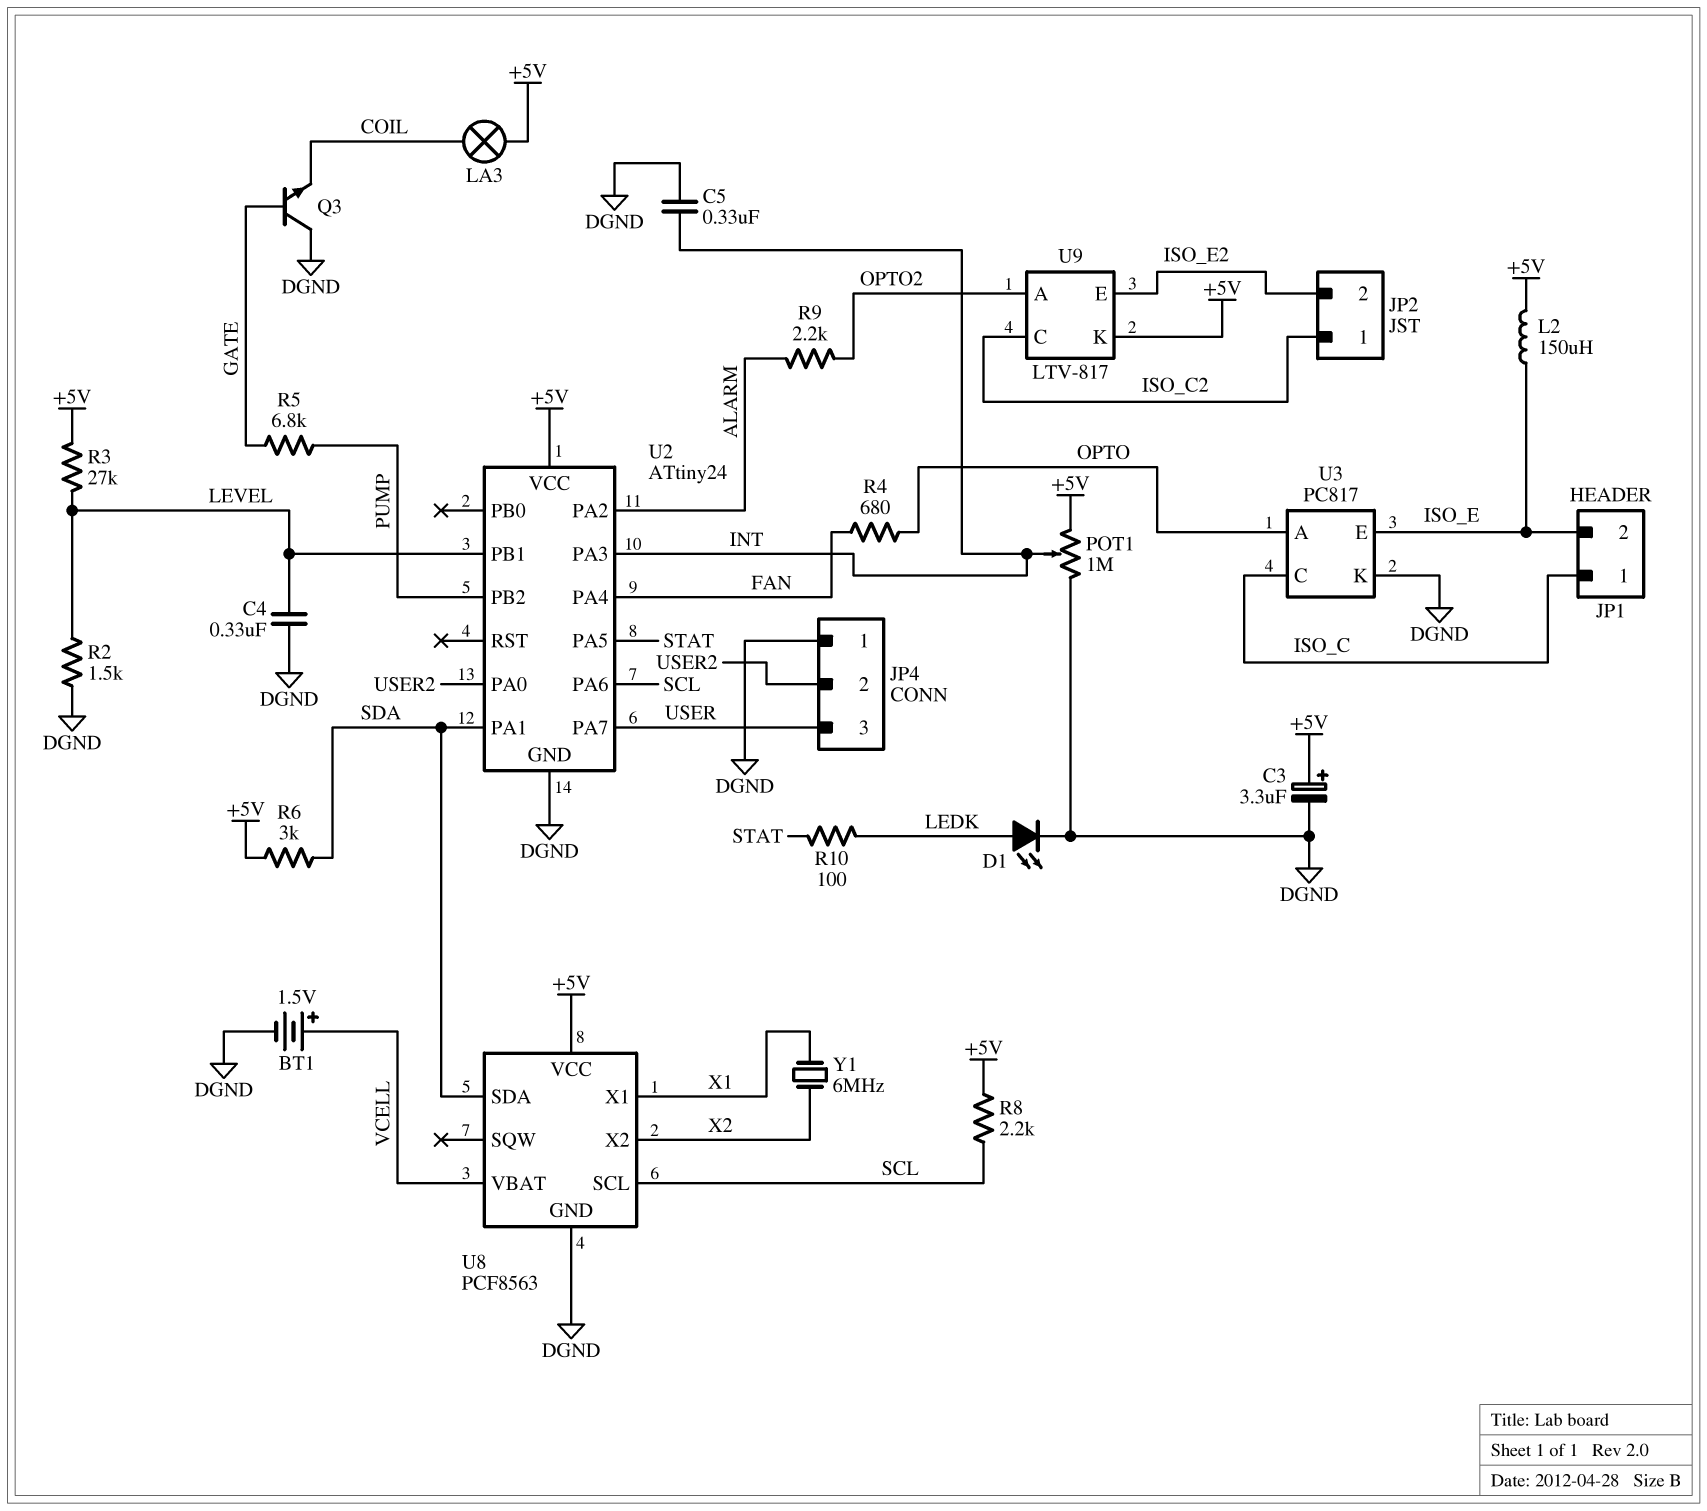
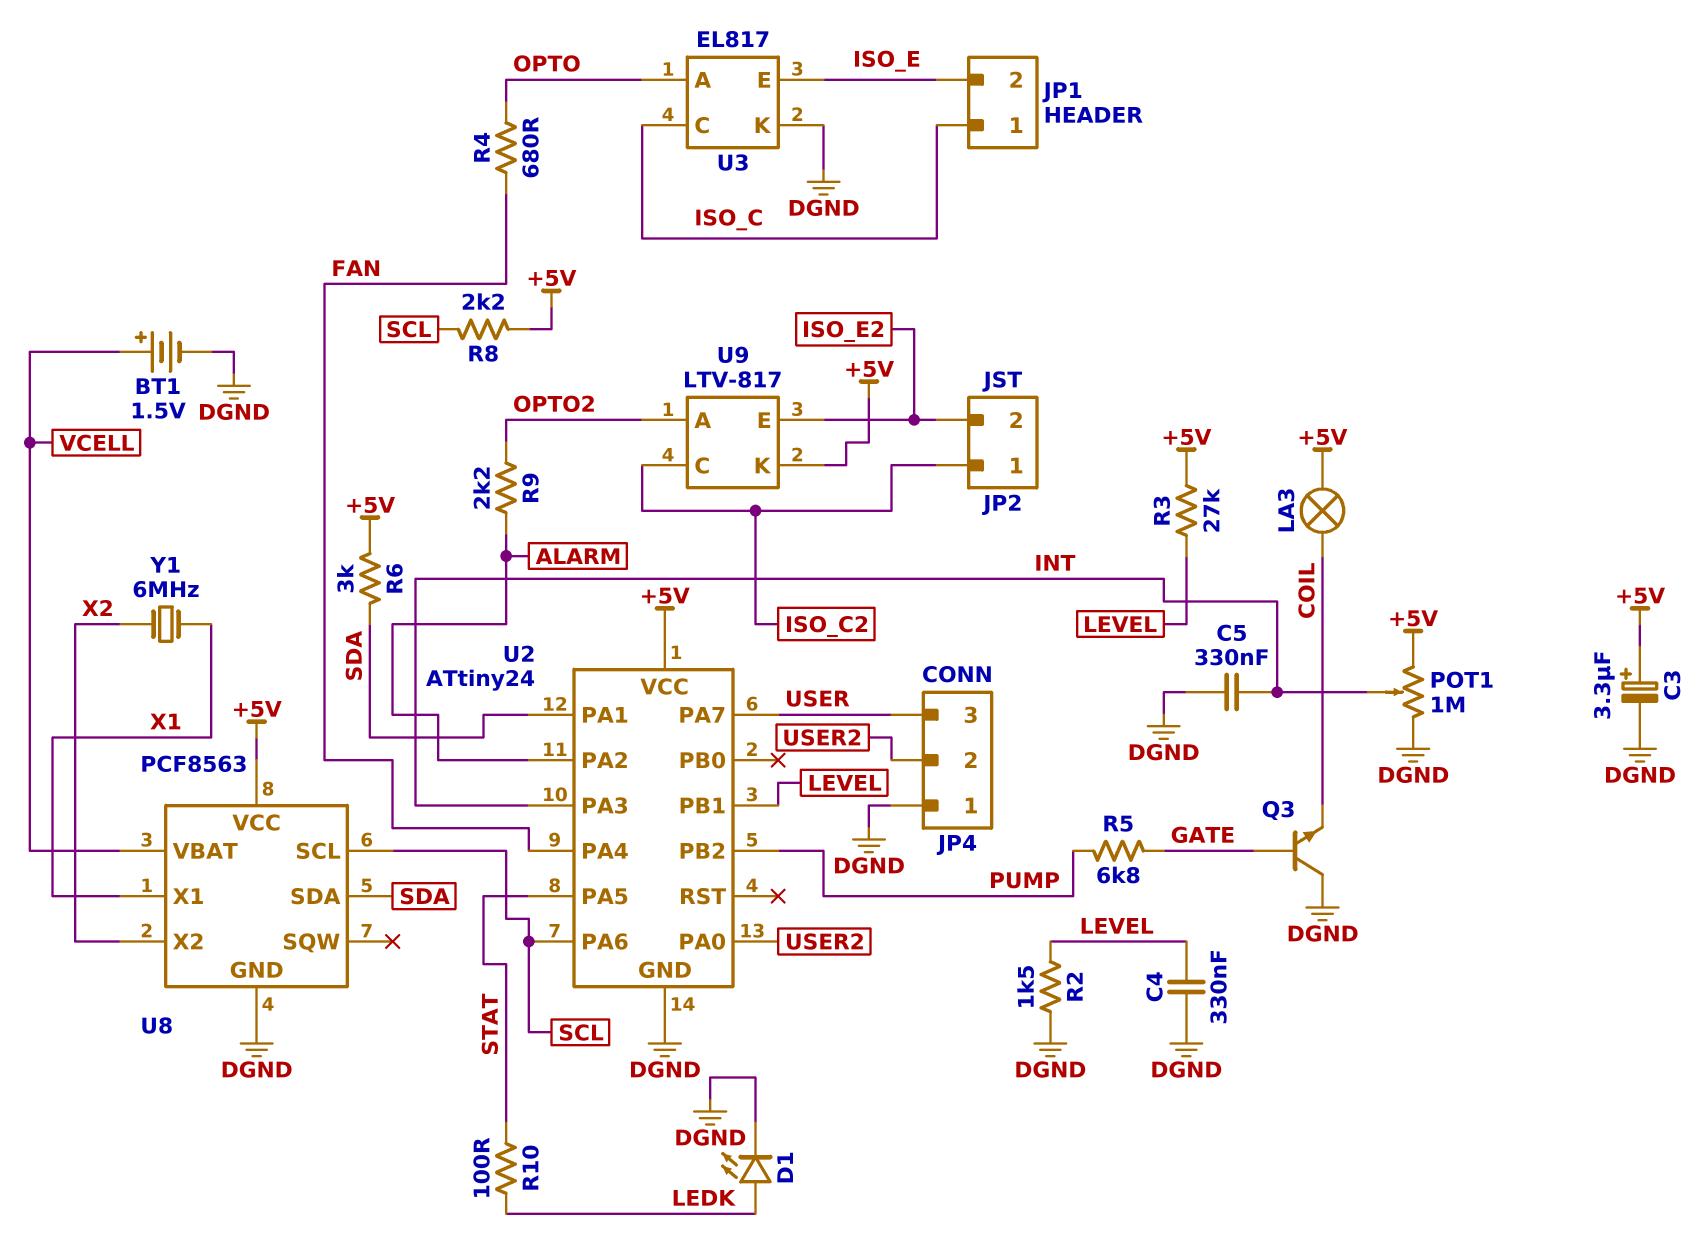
L2: 150uH (+5V, ISO_E) -> none
U3: PC817 -> EL817

